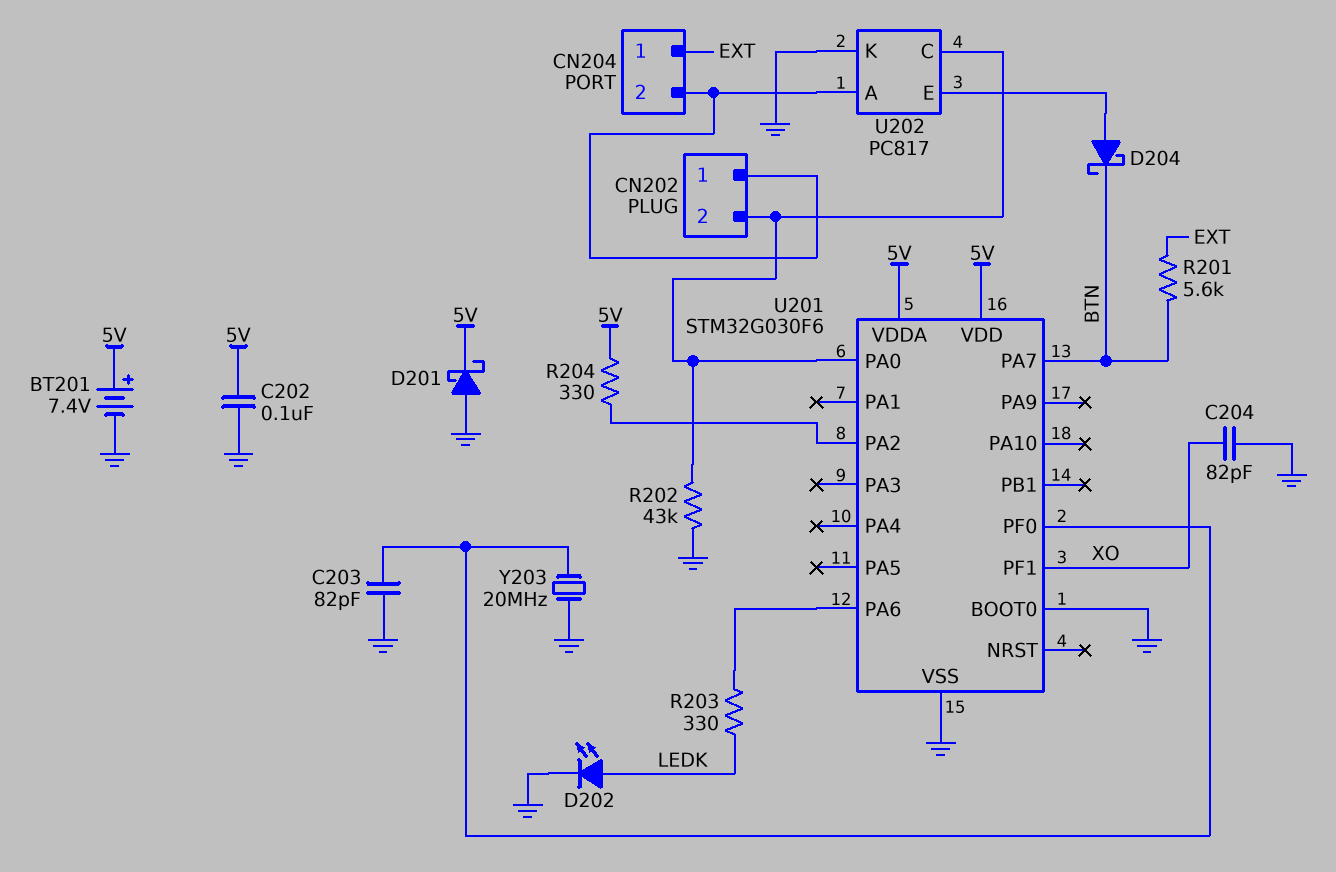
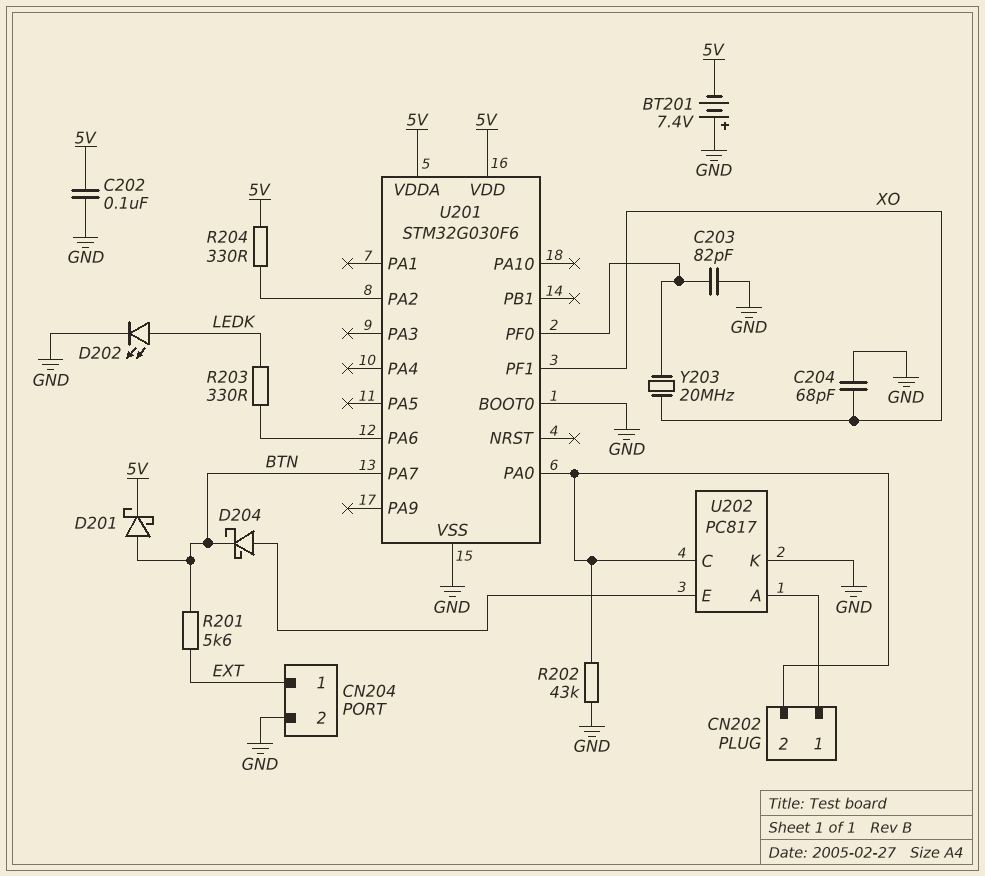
BT201: 7.4V (plus 5V, minus GND) -> 7.4V (plus GND, minus 5V)
C204: 82pF (GND, XO) -> 68pF (GND, XO)
CN204 pin 2: CN202/1 -> GND
D201: schottky (A GND, K 5V) -> schottky (A BTN, K 5V)
Y203: 20MHz (GND, U201/PF0) -> 20MHz (U201/PF0, XO)

